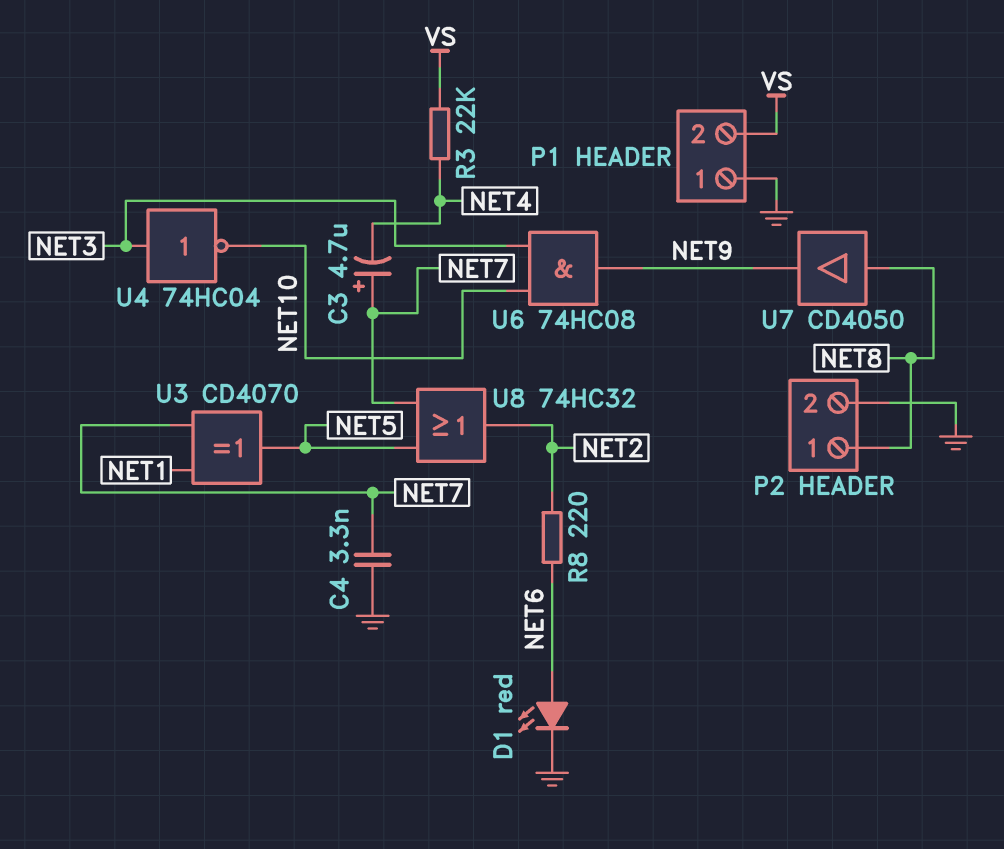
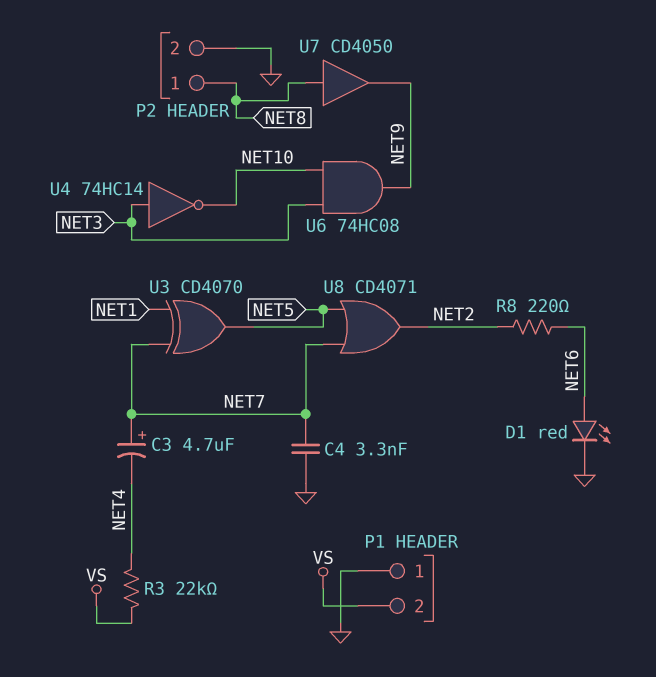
U4: NOT 74HC04 (in NET3, out NET10) -> NOT 74HC14 (in NET3, out NET10)
U8: OR 74HC32 (in NET5, in NET7, out NET2) -> OR CD4071 (in NET5, in NET7, out NET2)

